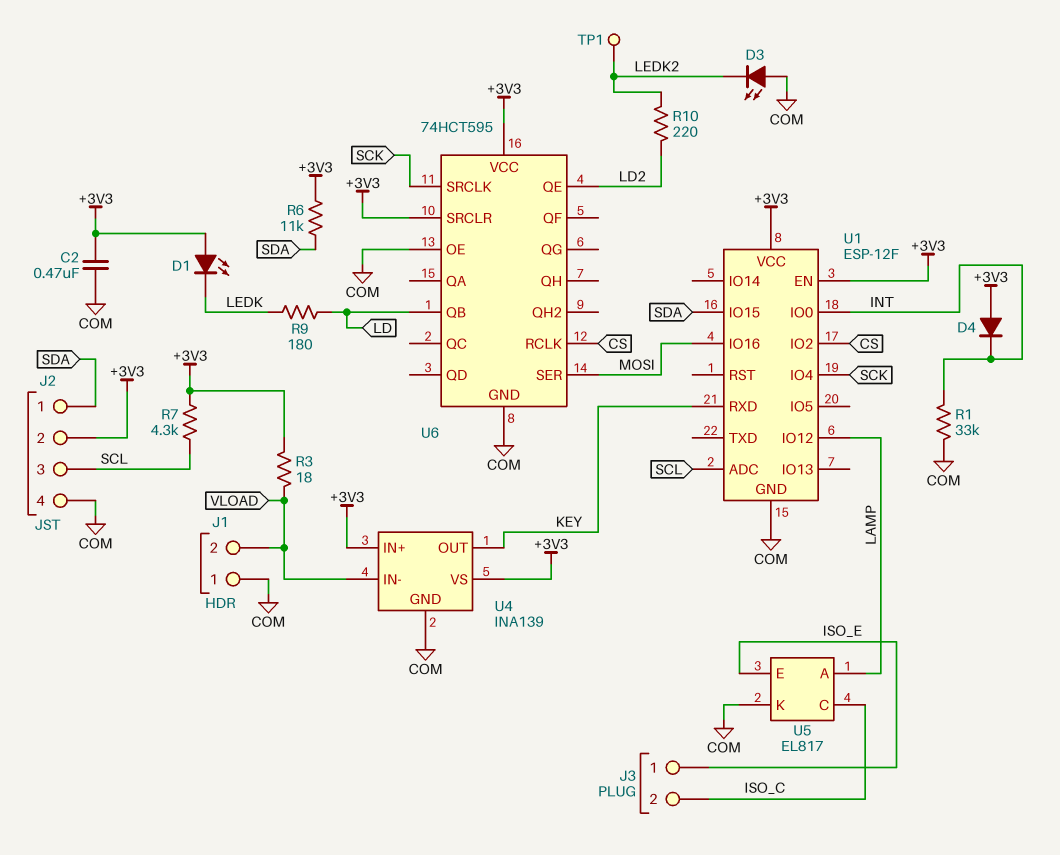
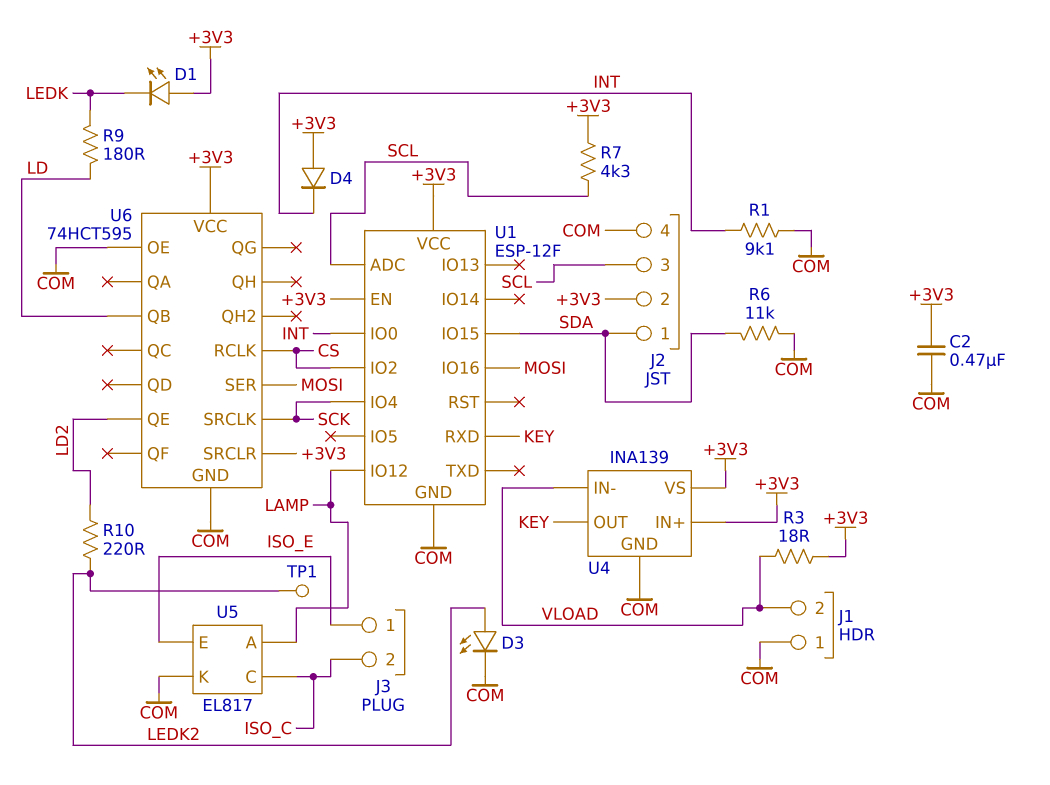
D3: LED (A COM, K LEDK2) -> LED (A LEDK2, K COM)
R1: 33k (COM, INT) -> 9.1k (COM, INT)
R6: 11k (+3V3, SDA) -> 11k (COM, SDA)

